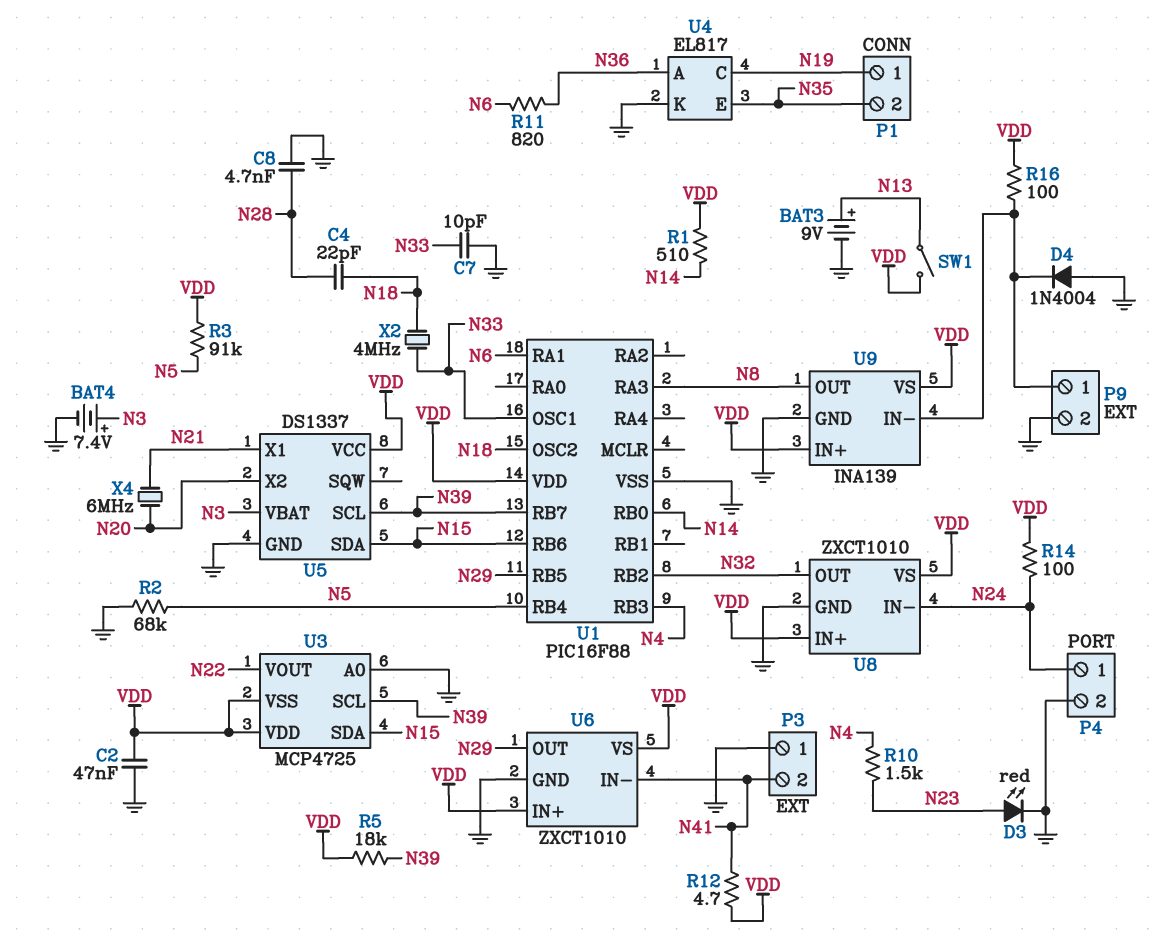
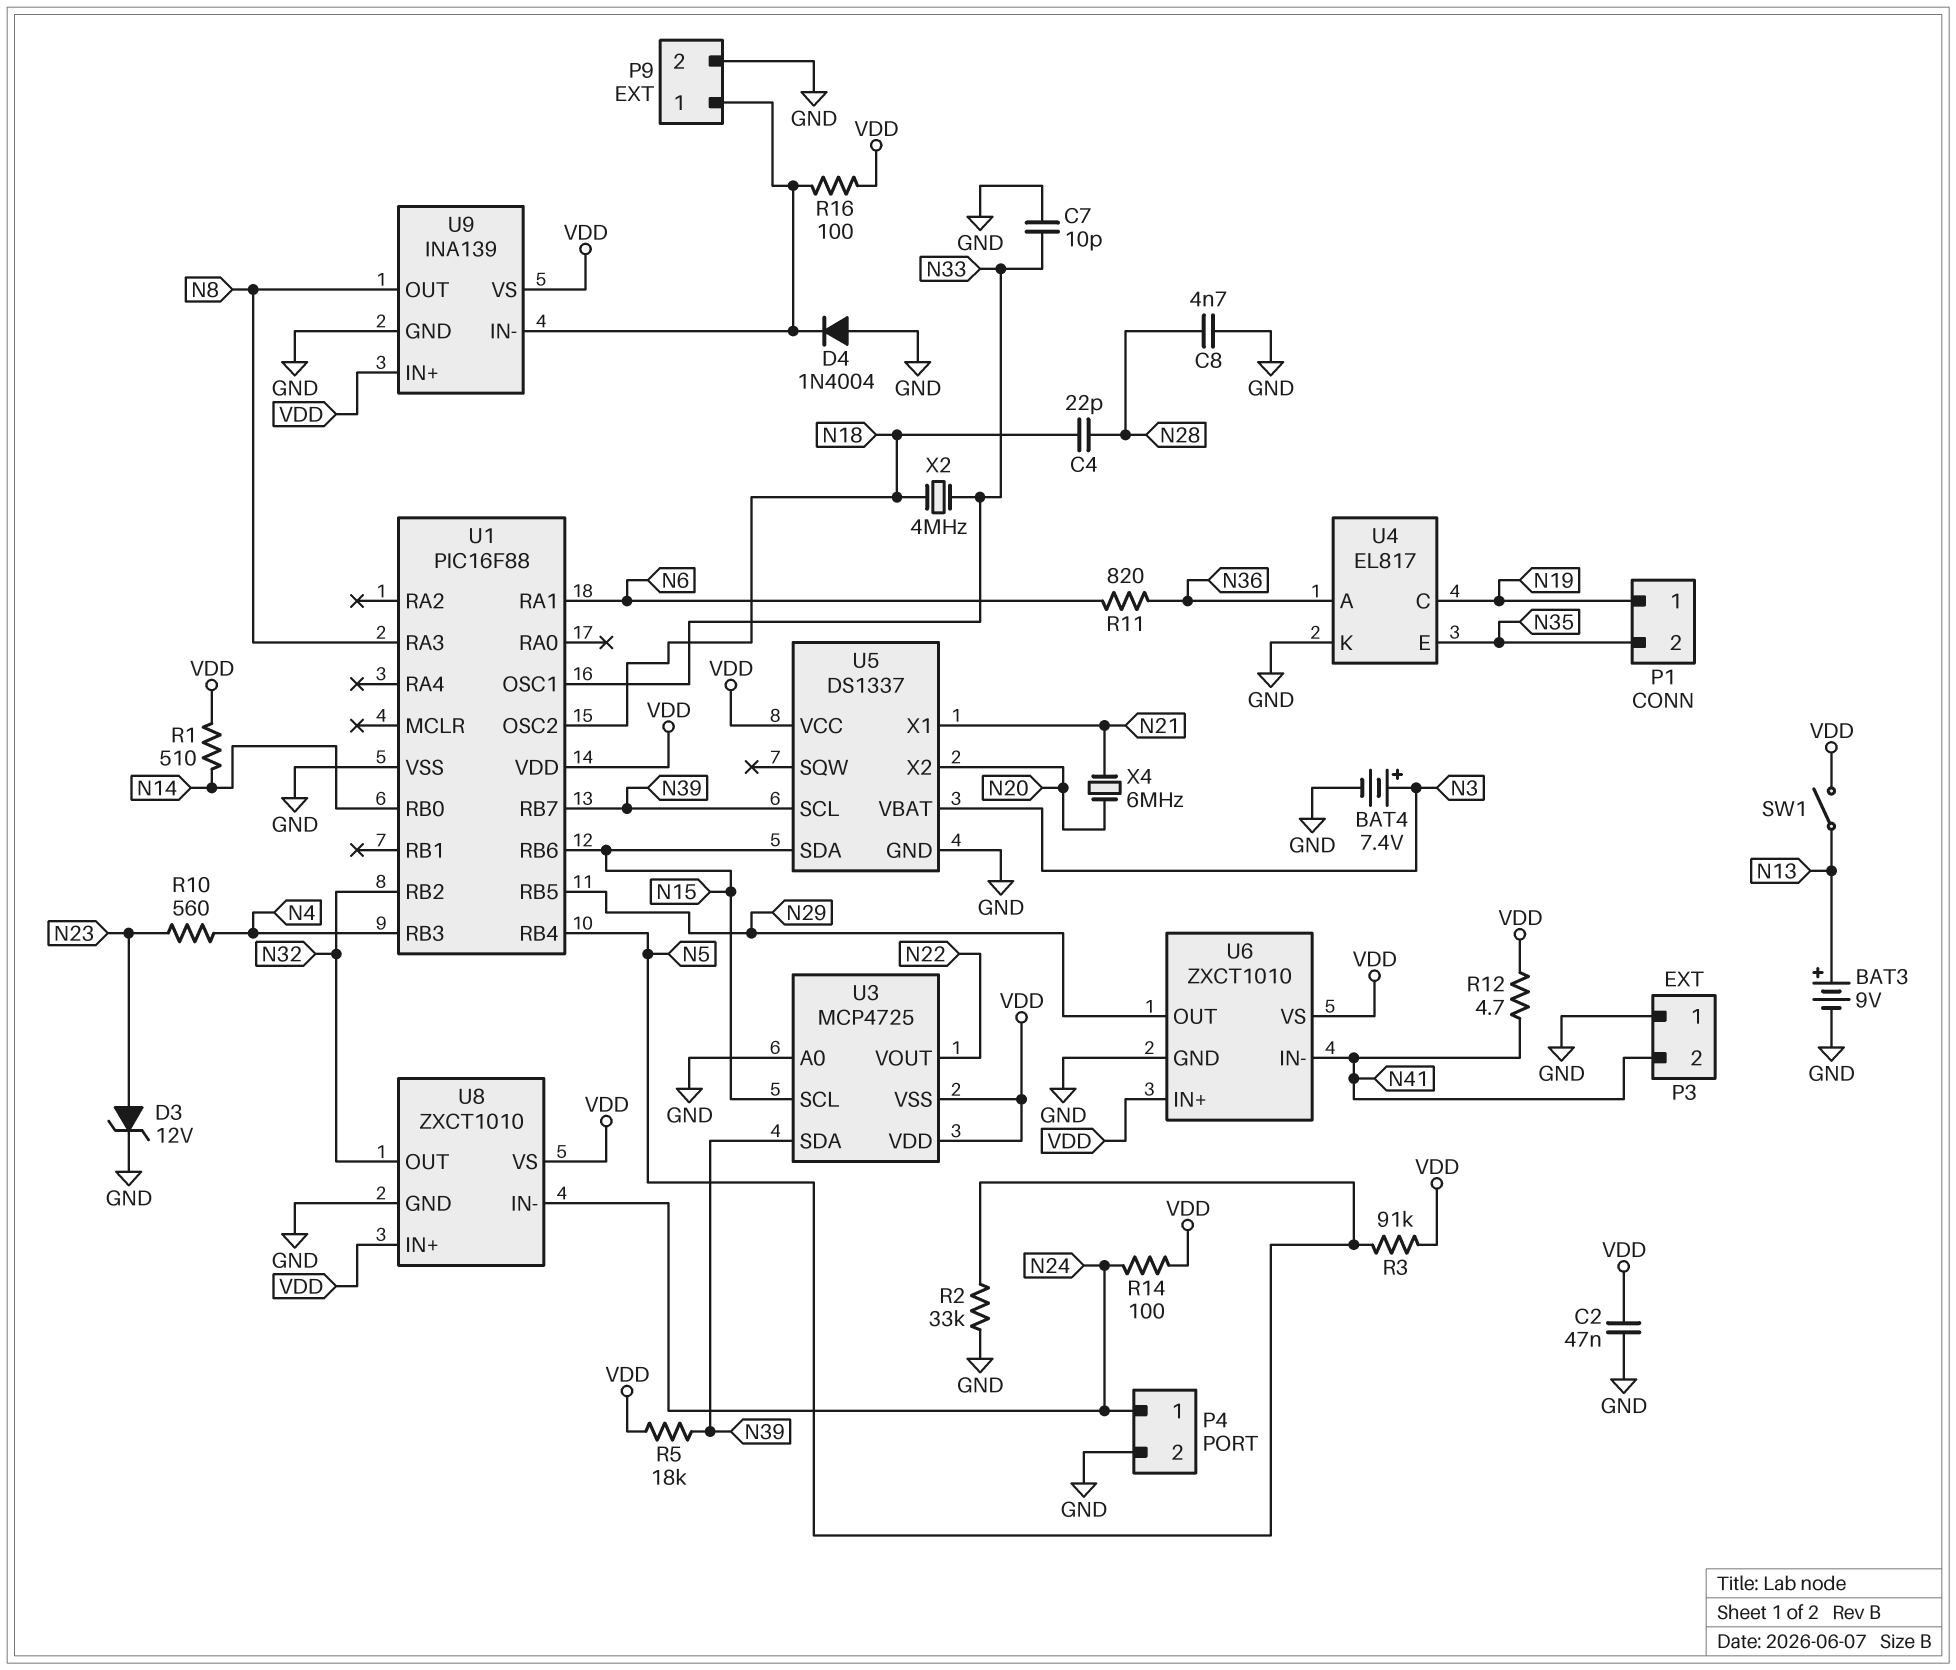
D3: LED red (A N23, K GND) -> zener 12V (A N23, K GND)
R2: 68k (GND, N5) -> 33k (GND, N5)
R10: 1.5k (N4, N23) -> 560 (N4, N23)
U3 pin SCL: N39 -> N15
U3 pin SDA: N15 -> N39

